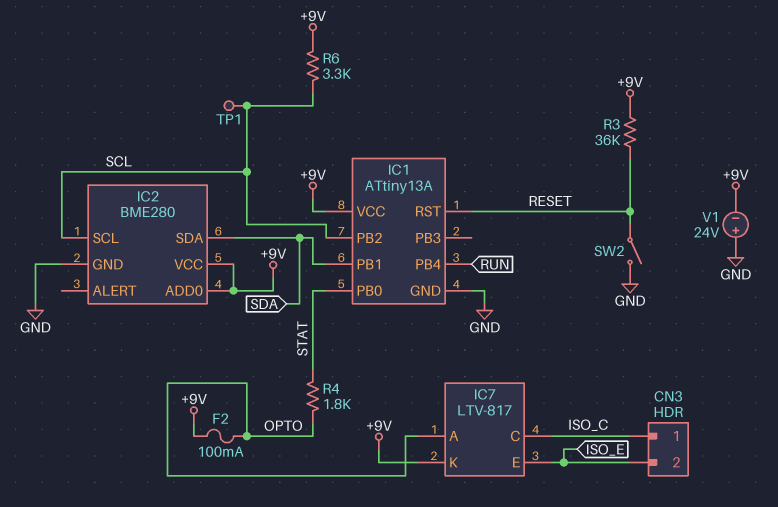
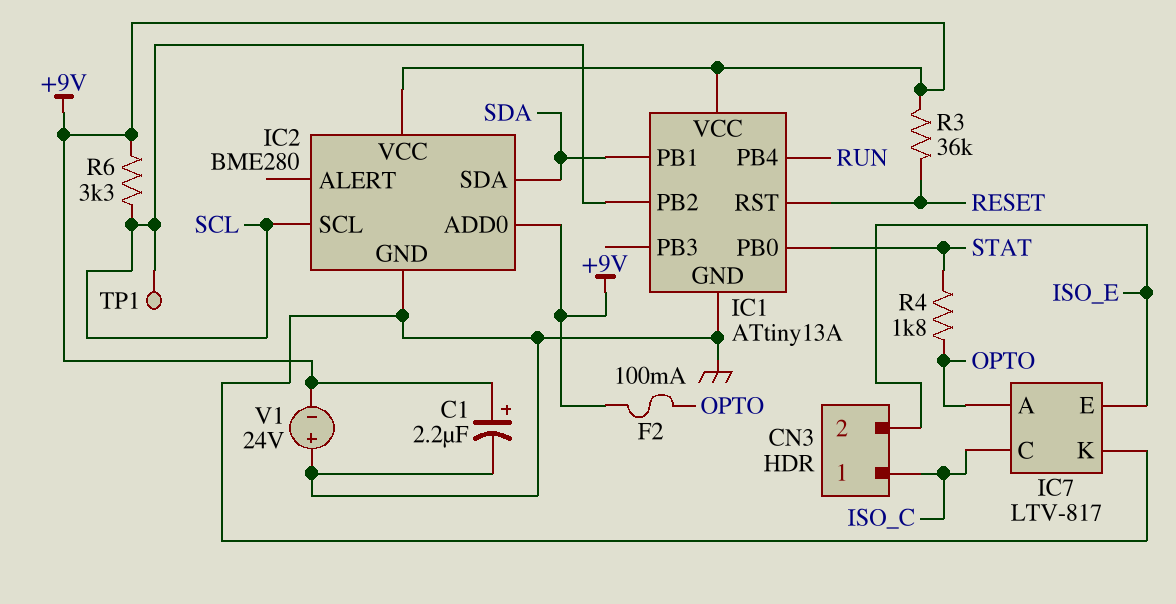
C1: none -> 2.2uF (plus +9V, minus GND)
IC7 pin K: +9V -> GND
SW2: switch (GND, RESET) -> none

